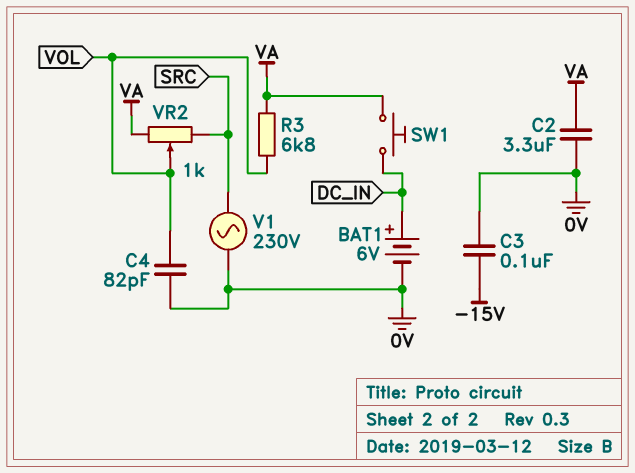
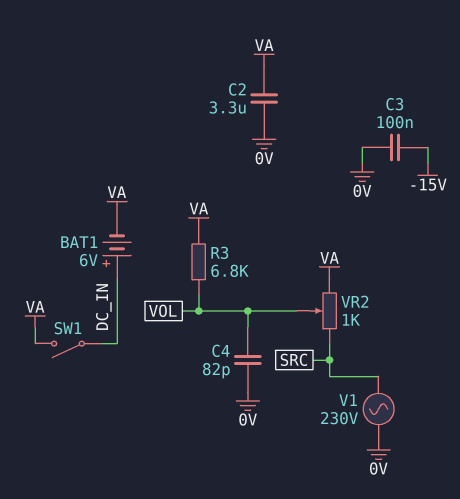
BAT1: 6V (plus DC_IN, minus 0V) -> 6V (plus DC_IN, minus VA)
SW1: button (DC_IN, VA) -> switch (DC_IN, VA)

